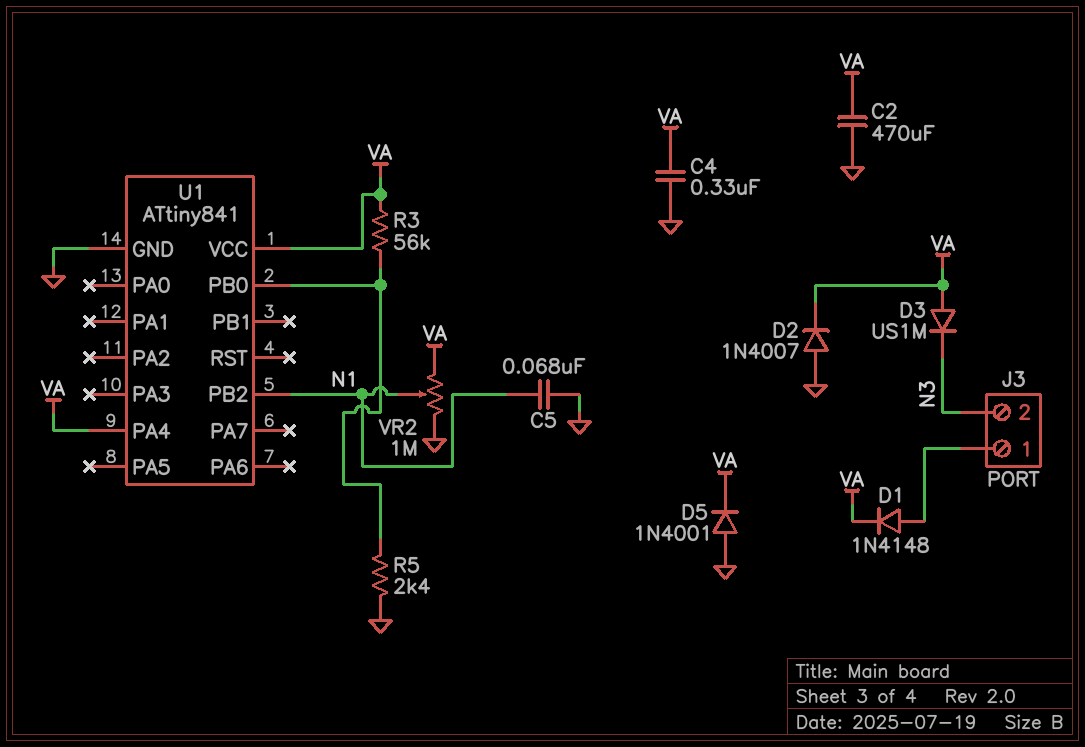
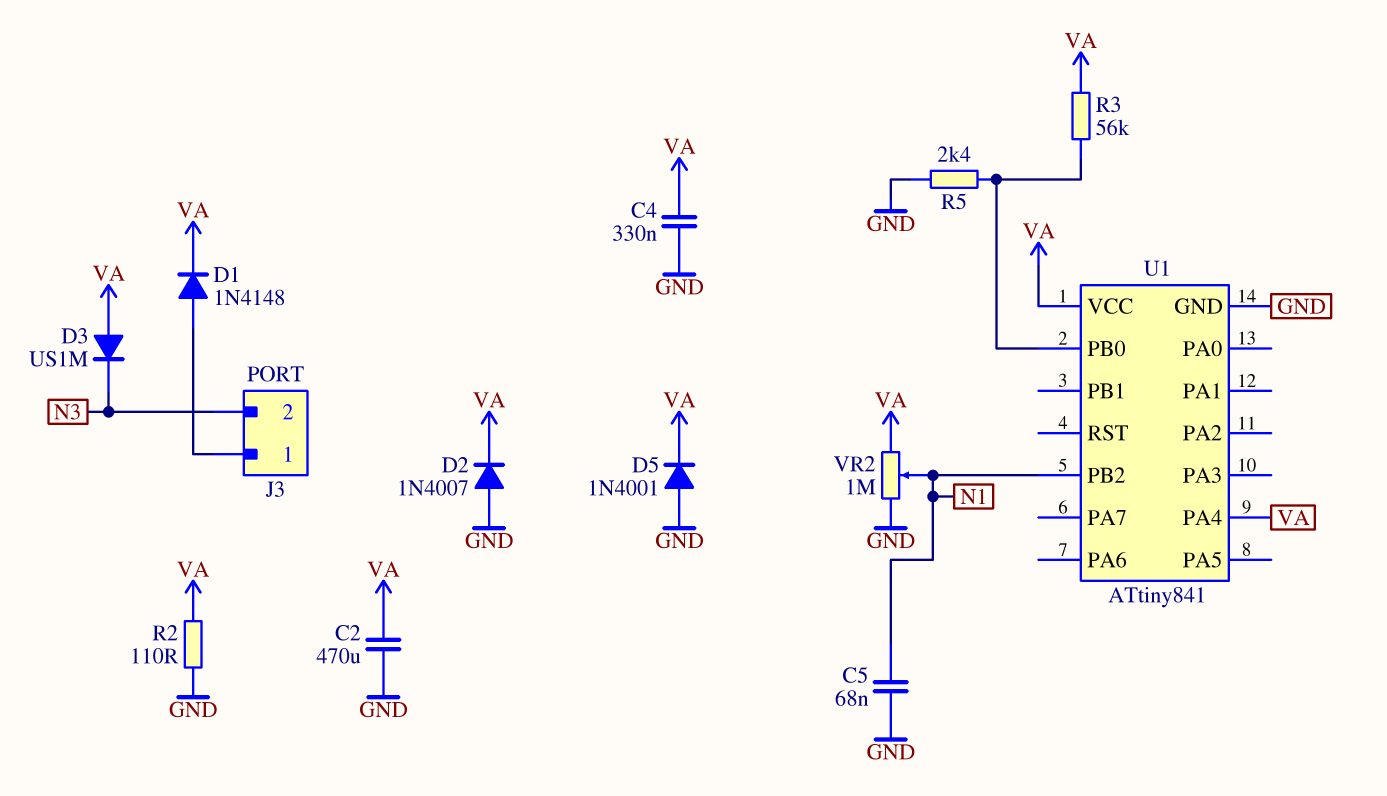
R2: none -> 110 (GND, VA)

